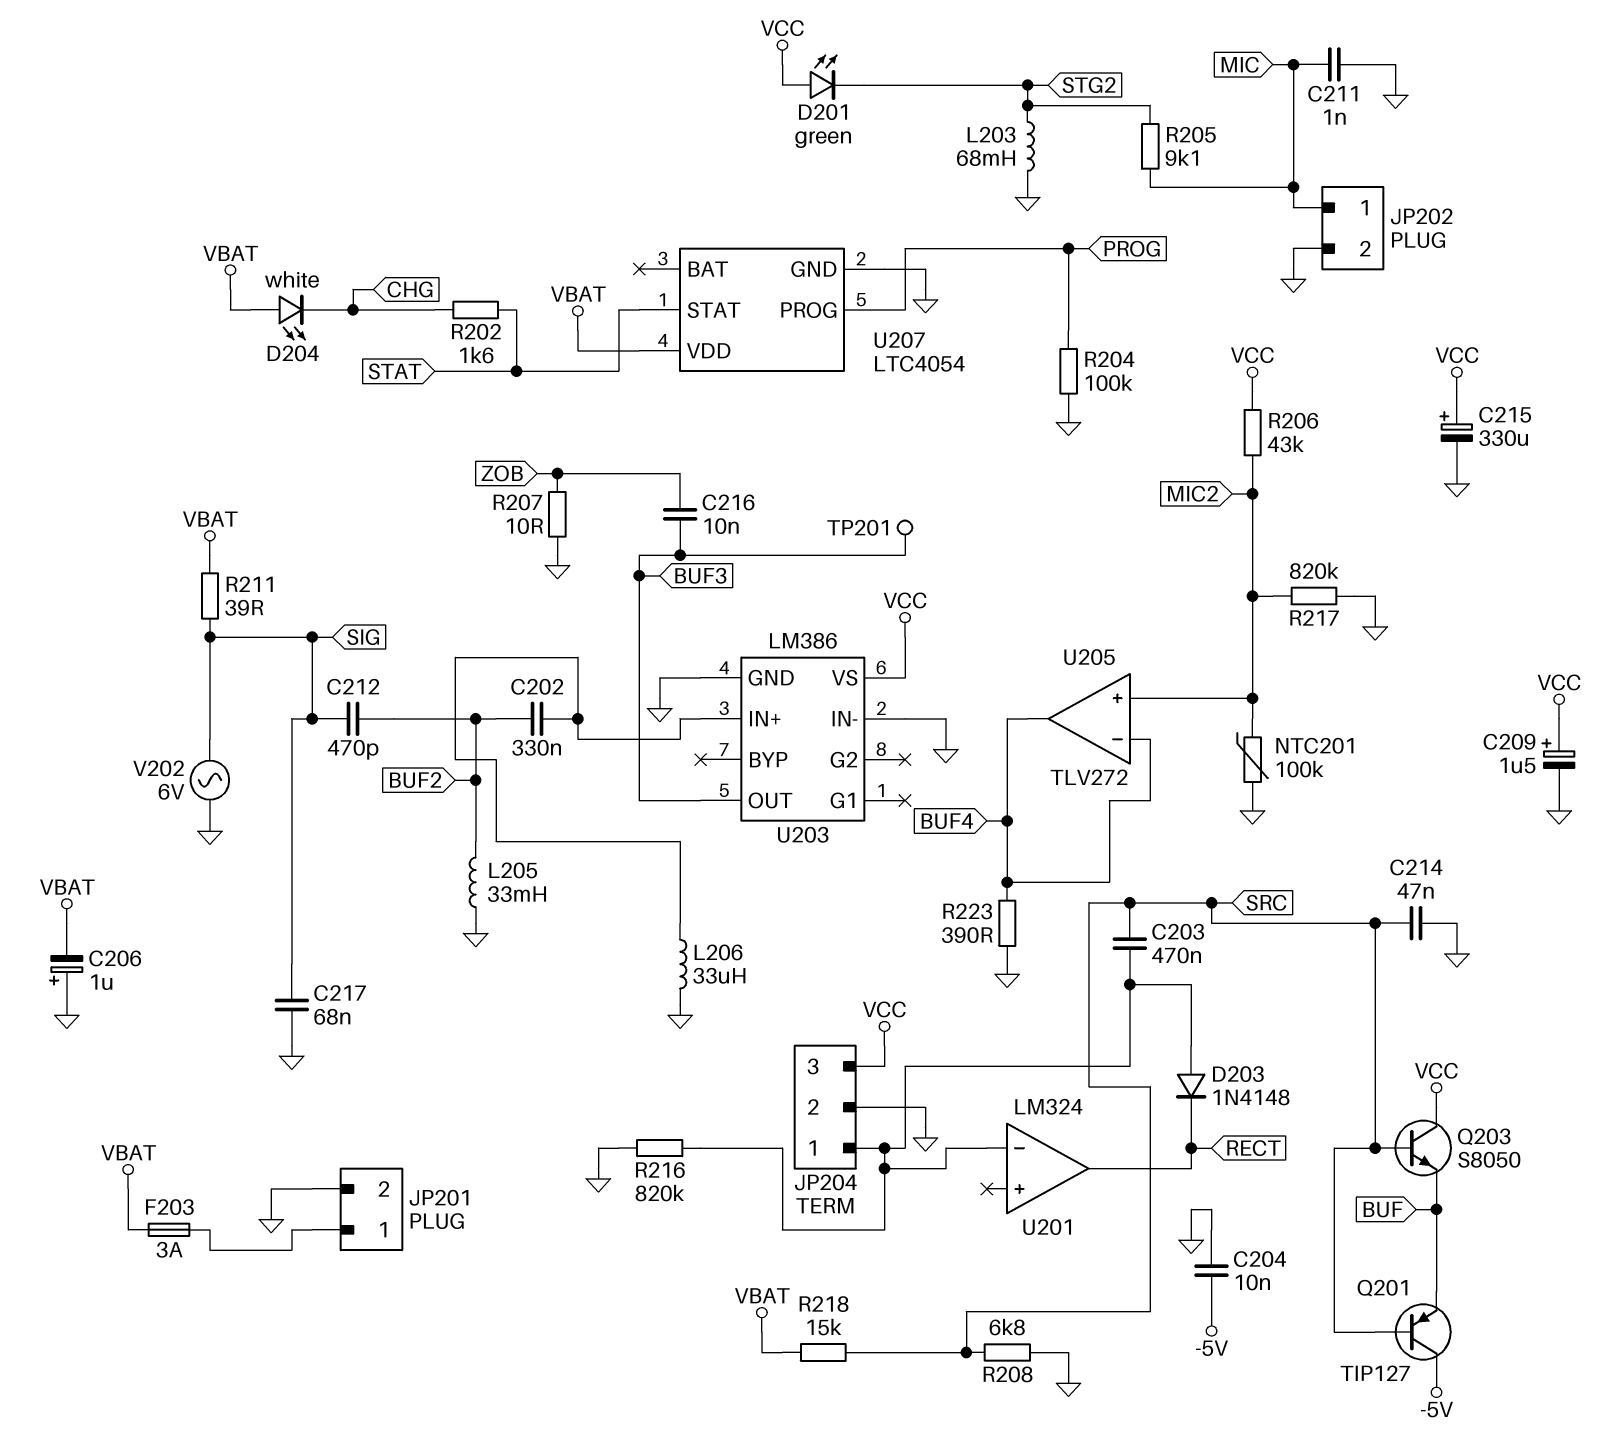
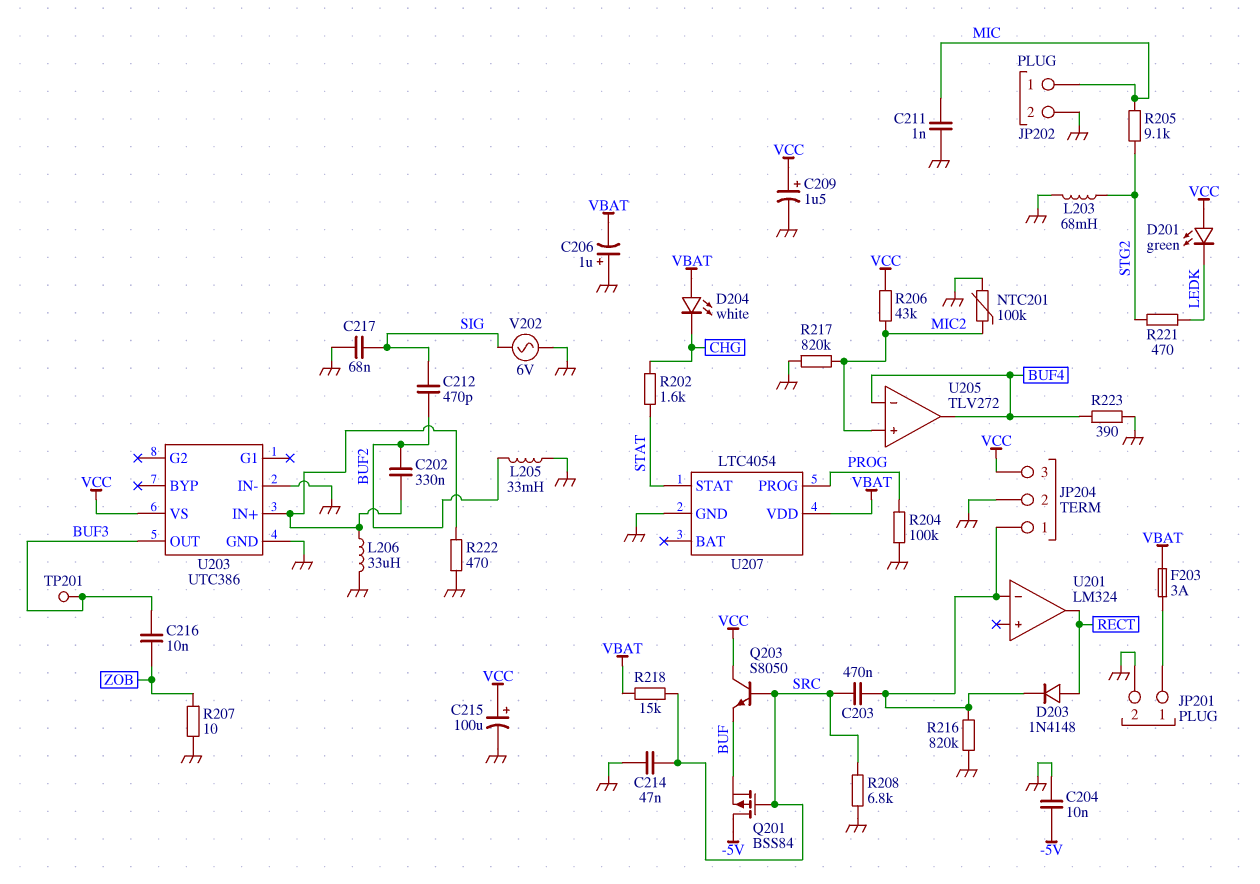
C215: 330uF (plus VCC, minus GND) -> 100uF (plus VCC, minus GND)
D201: LED green (A VCC, K STG2) -> LED green (A VCC, K LEDK)
D203: diode 1N4148 (A JP204/1, K RECT) -> diode 1N4148 (A RECT, K JP204/1)
Q201: PNP TIP127 (B SRC, C -5V, E BUF) -> PMOS BSS84 (G SRC, D -5V, S BUF)
R211: 39 (SIG, VBAT) -> none
R221: none -> 470 (LEDK, STG2)
R222: none -> 470 (GND, U203/IN+)
U203: LM386 -> UTC386

